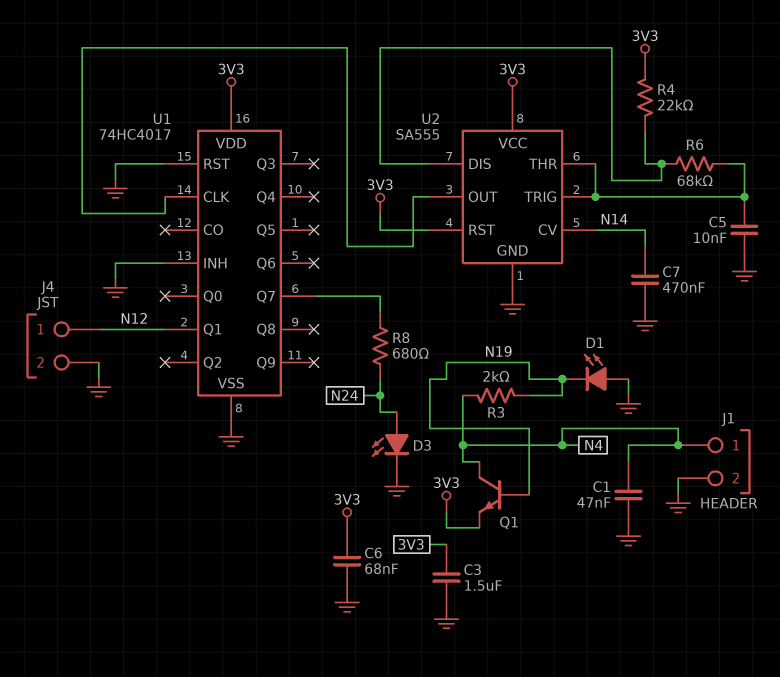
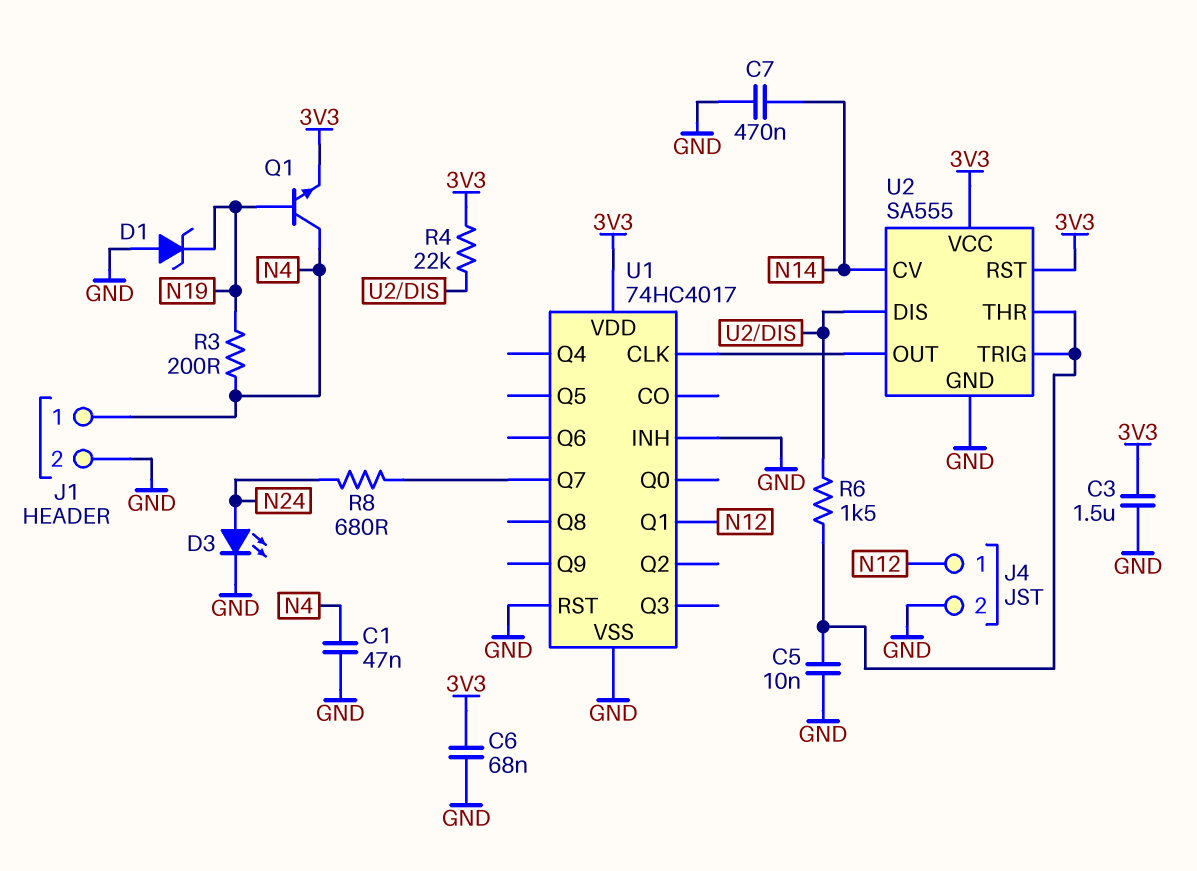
D1: LED (A GND, K N19) -> zener (A GND, K N19)
R3: 2k (N4, N19) -> 200 (N4, N19)
R6: 68k (U2/DIS, U2/THR) -> 1.5k (U2/DIS, U2/THR)

